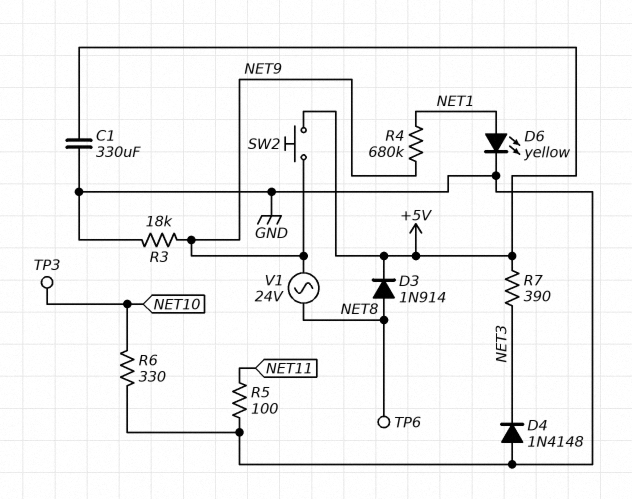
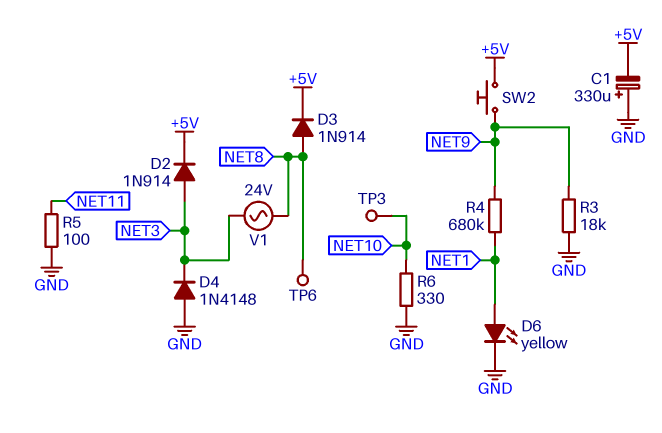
C1: 330uF (+5V, GND) -> 330uF (plus GND, minus +5V)
D2: none -> diode 1N914 (A NET3, K +5V)
R7: 390 (+5V, NET3) -> none
V1: AC 24V (NET8, NET9) -> AC 24V (NET3, NET8)

